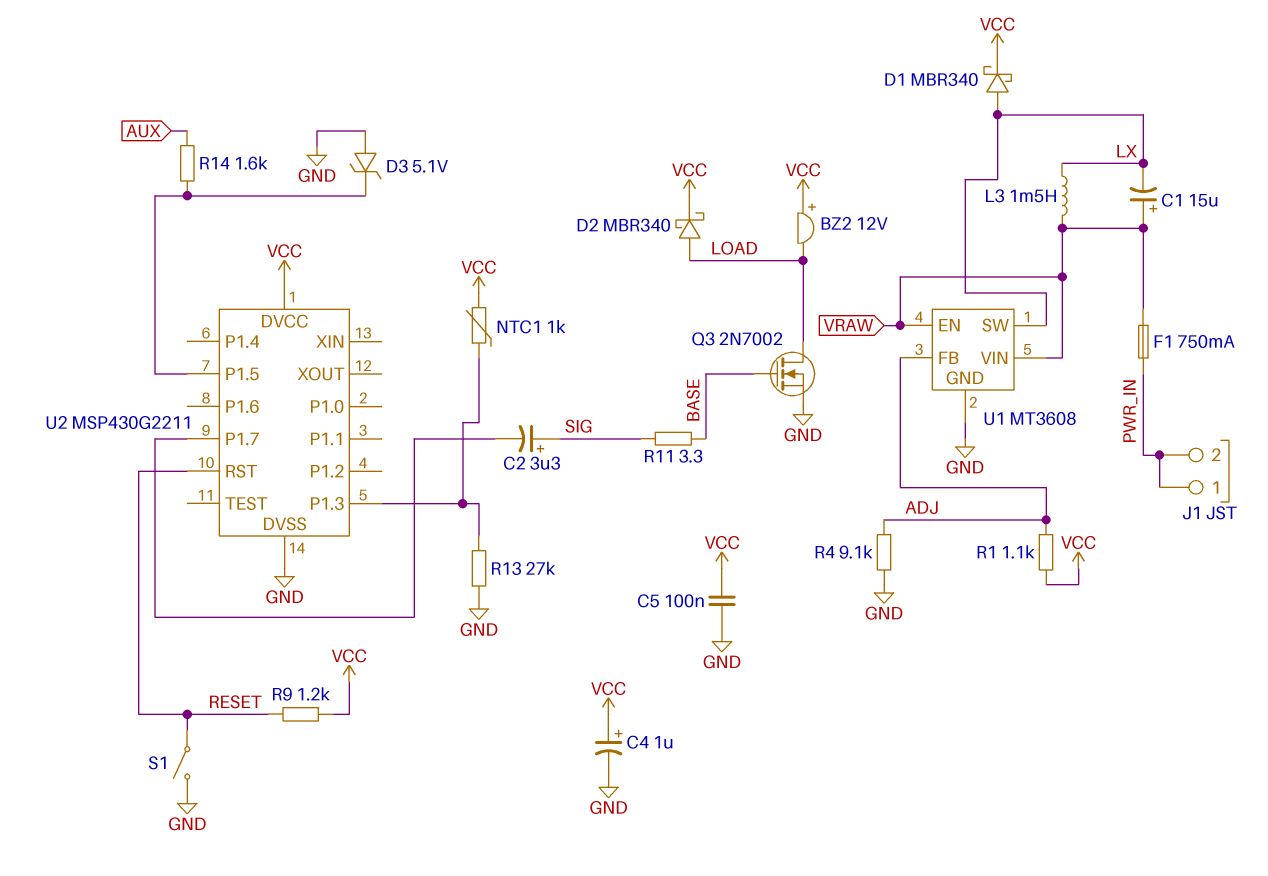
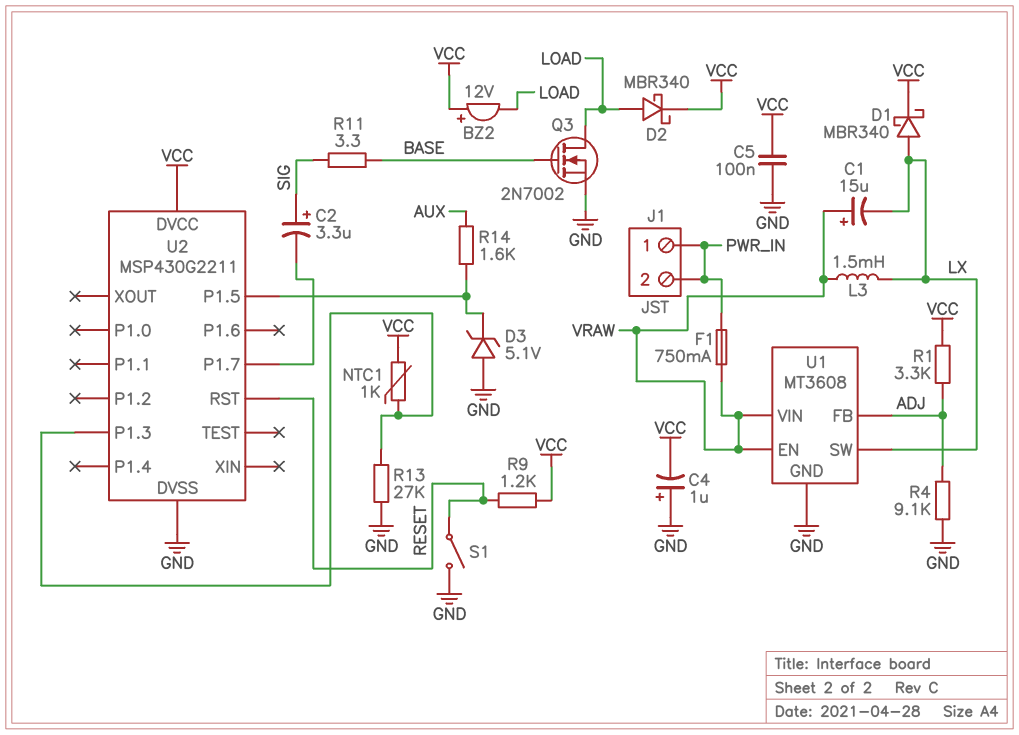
C4: 1uF (plus VCC, minus GND) -> 1uF (plus GND, minus VCC)
R1: 1.1k (ADJ, VCC) -> 3.3k (ADJ, VCC)

